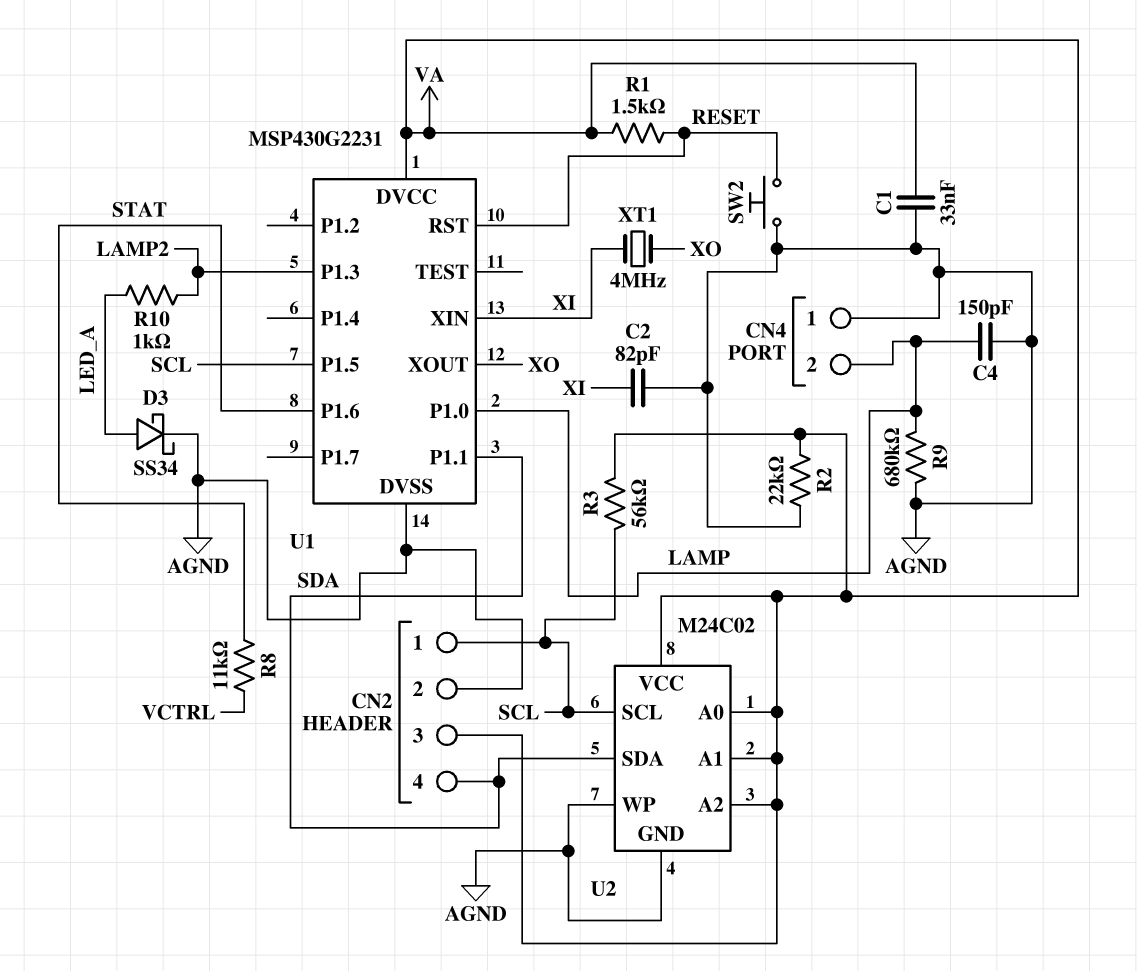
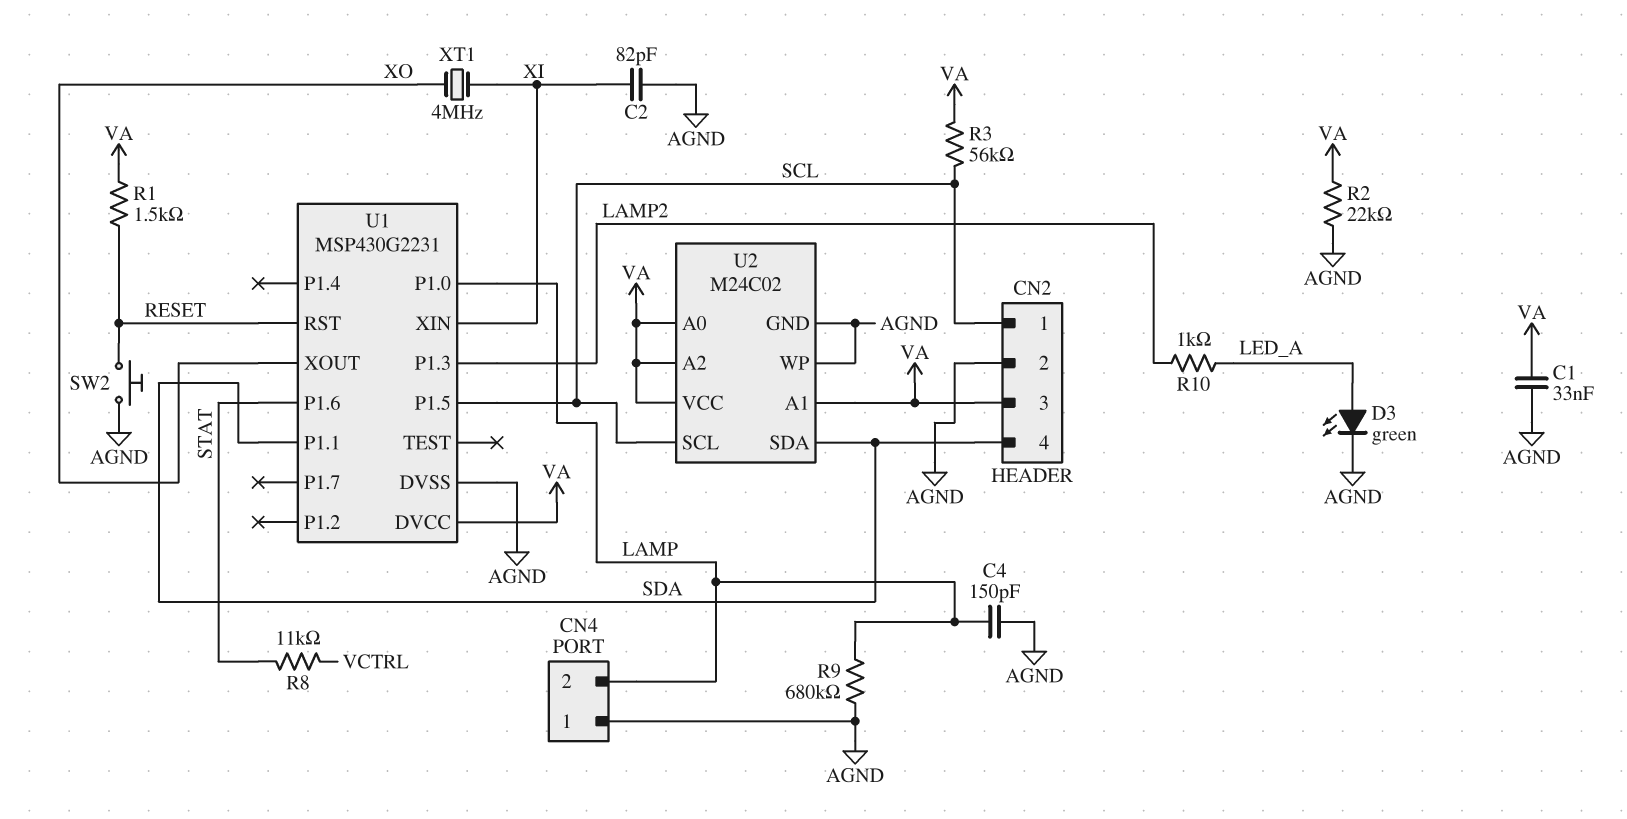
D3: schottky SS34 (A LED_A, K AGND) -> LED green (A LED_A, K AGND)

